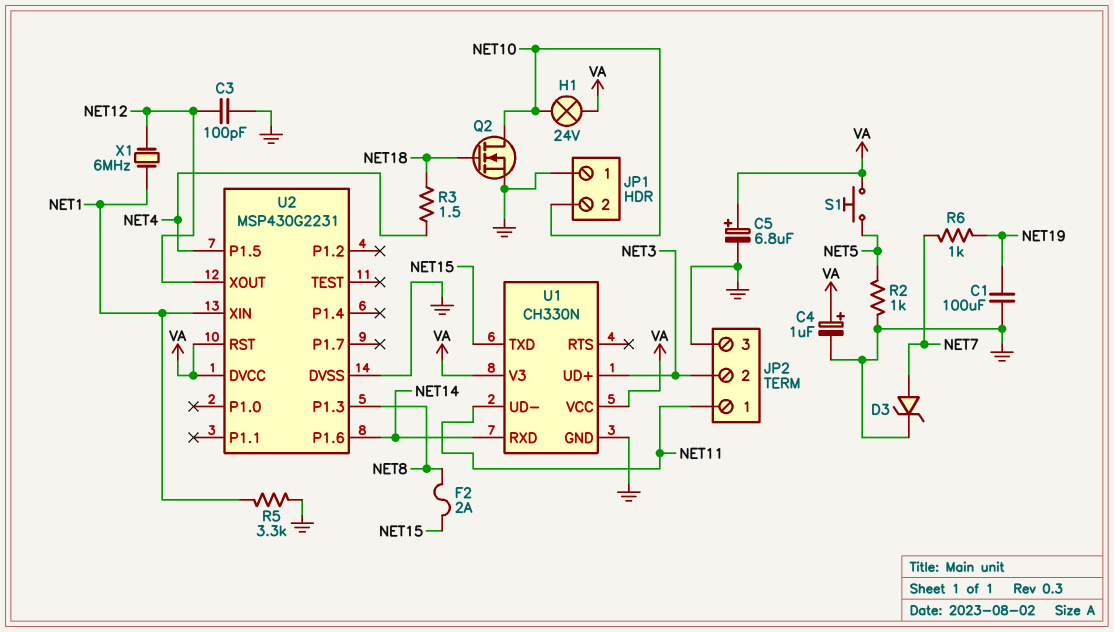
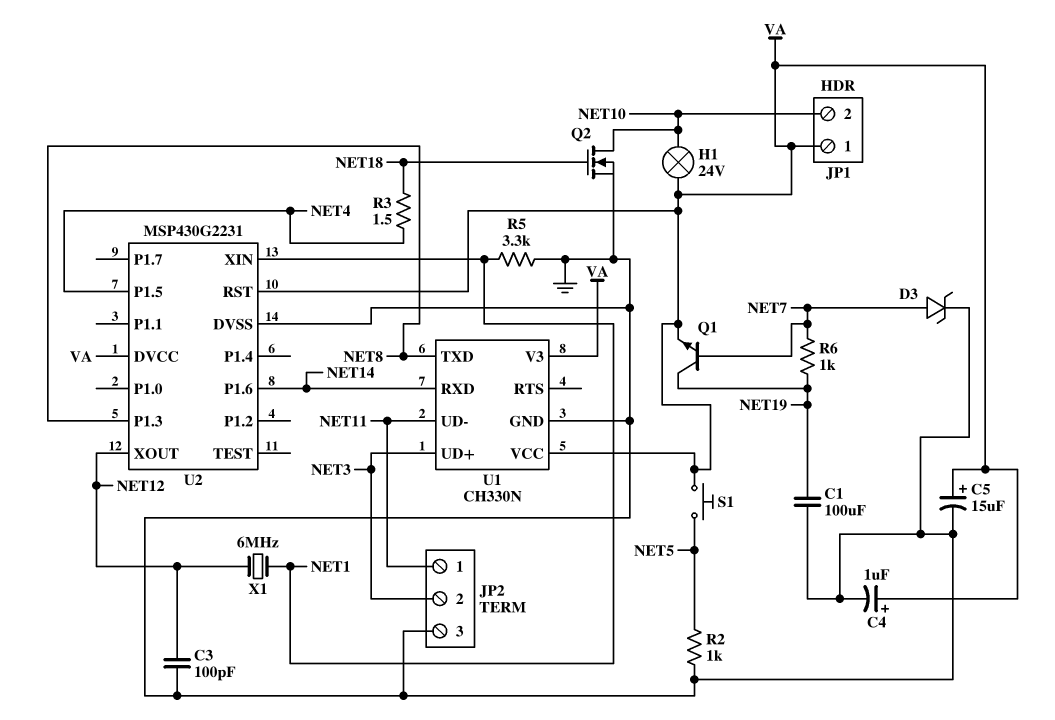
C5: 6.8uF (plus VA, minus GND) -> 15uF (plus VA, minus GND)
F2: 2A (NET8, NET15) -> none
JP1 pin 1: GND -> VA
Q1: none -> NPN (B NET7, C NET19, E VA)
U1 pin TXD: NET15 -> NET8

